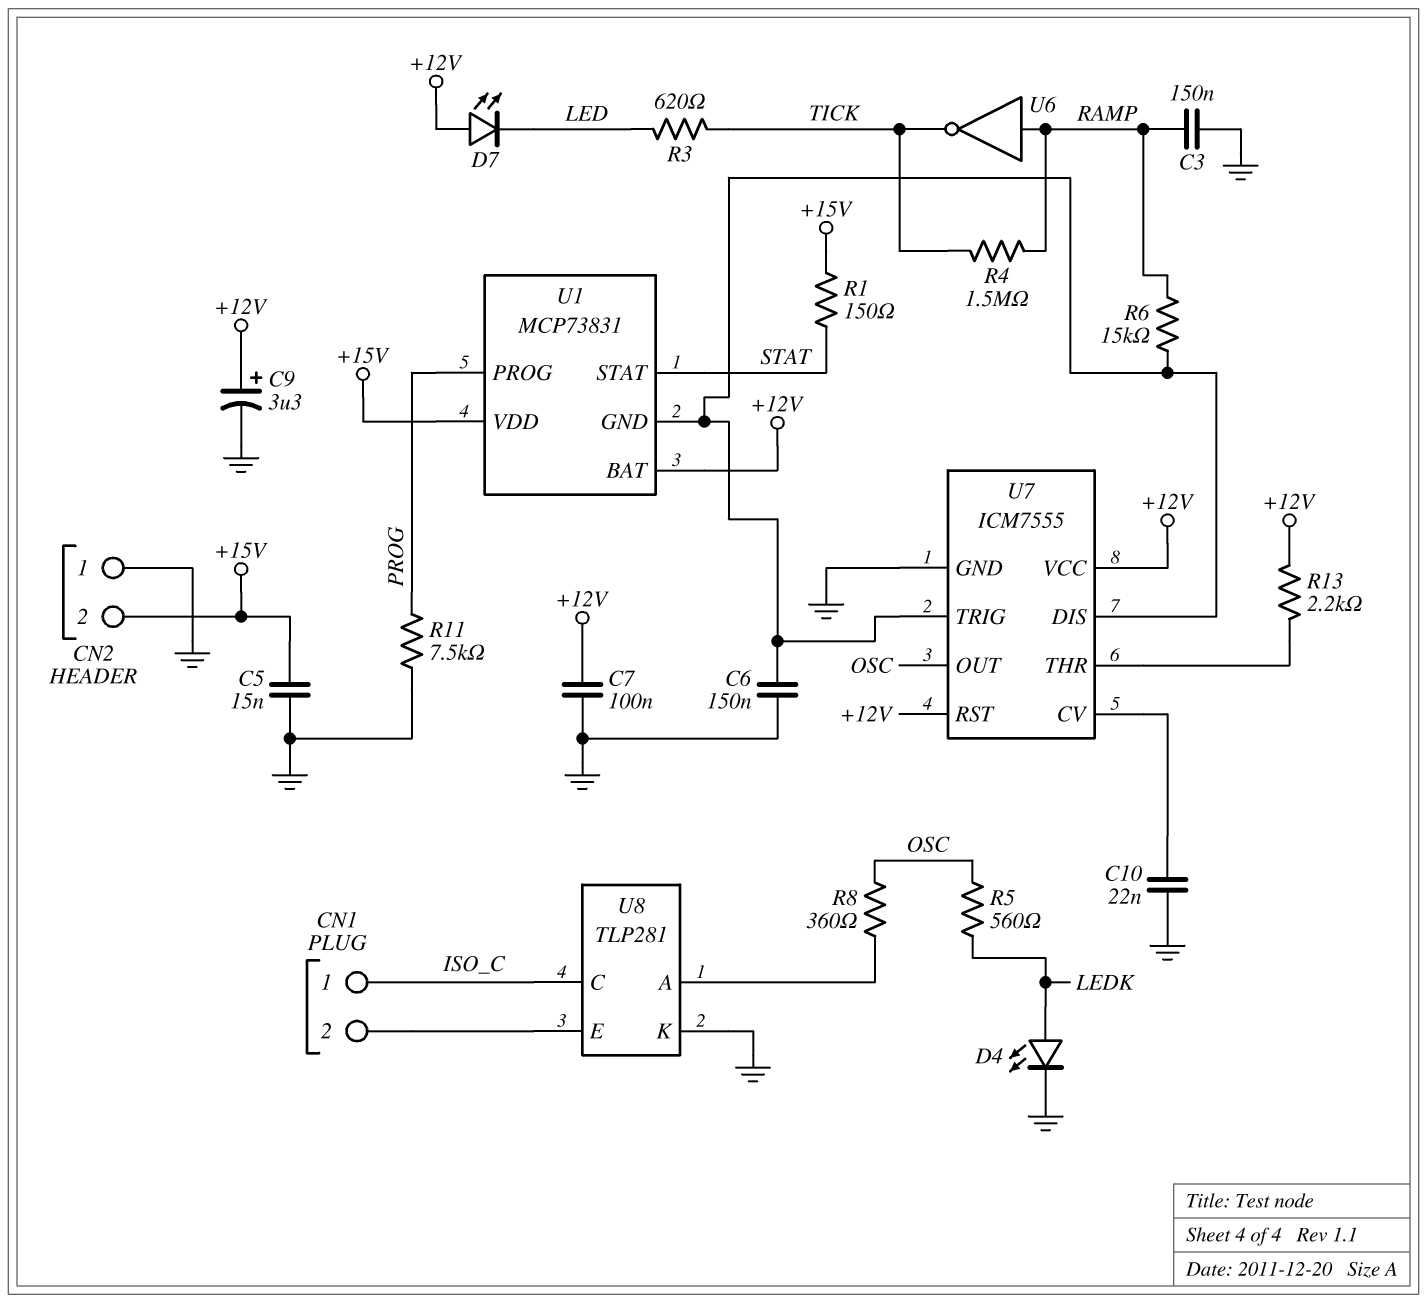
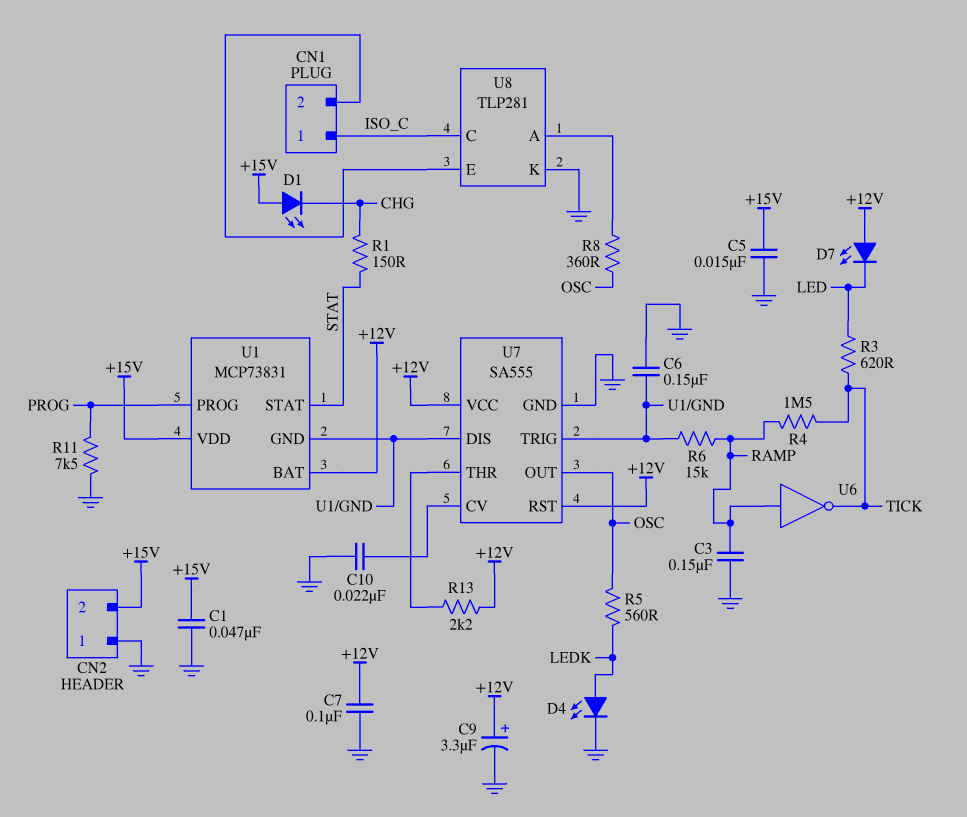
C1: none -> 47nF (+15V, GND)
D1: none -> LED (A +15V, K CHG)
R1: 150 (+15V, STAT) -> 150 (CHG, STAT)
U7: ICM7555 -> SA555

